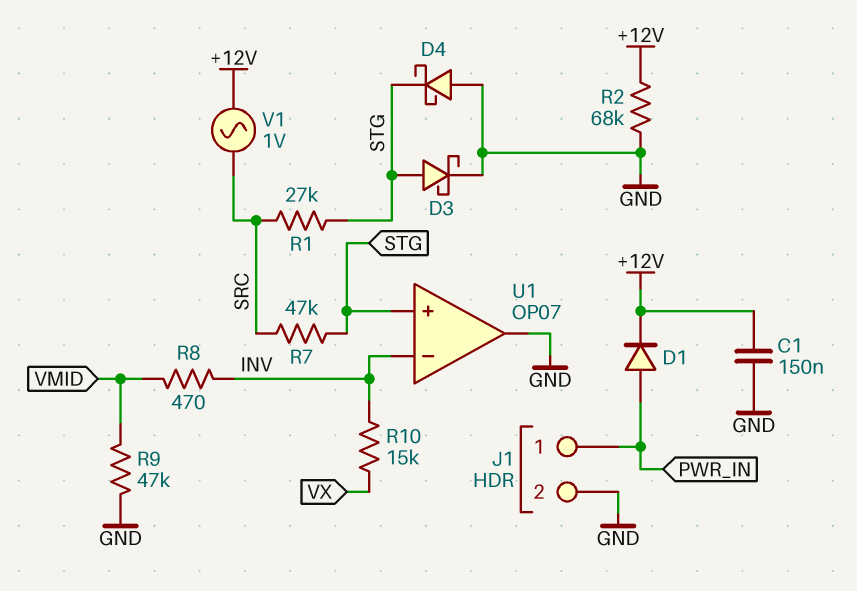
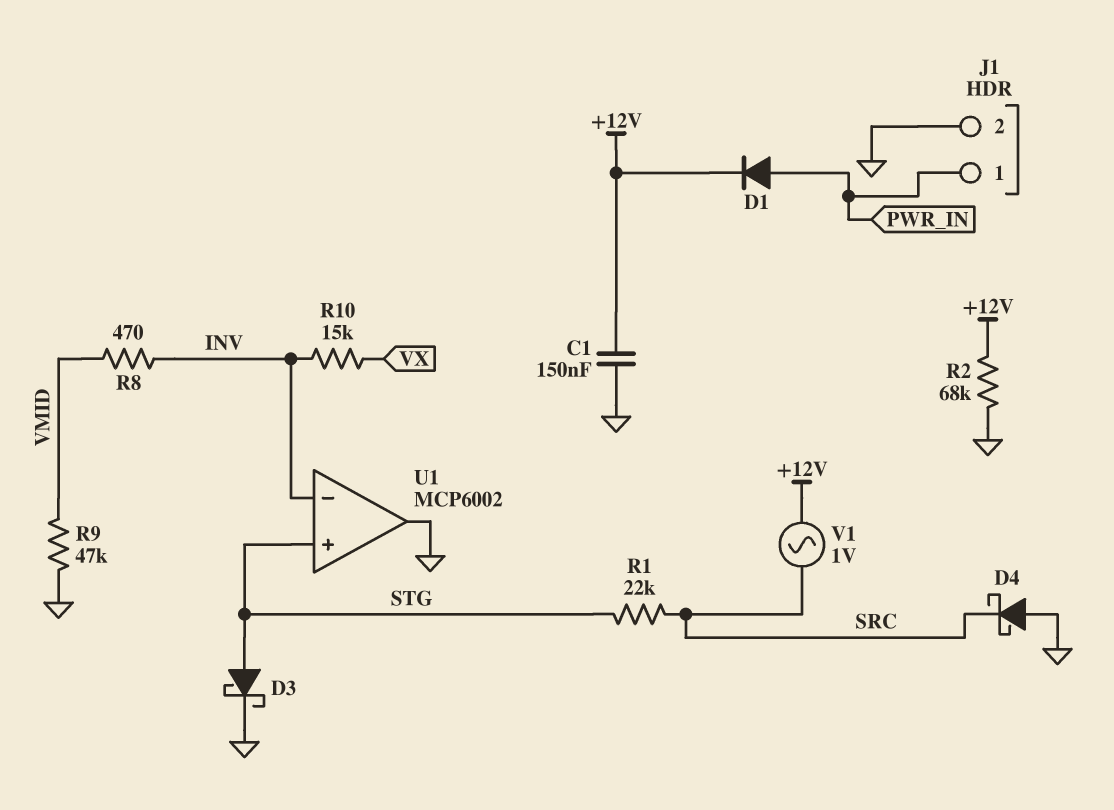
D4: schottky (A GND, K STG) -> schottky (A GND, K SRC)
R1: 27k (SRC, STG) -> 22k (SRC, STG)
R7: 47k (SRC, STG) -> none
U1: OP07 -> MCP6002

